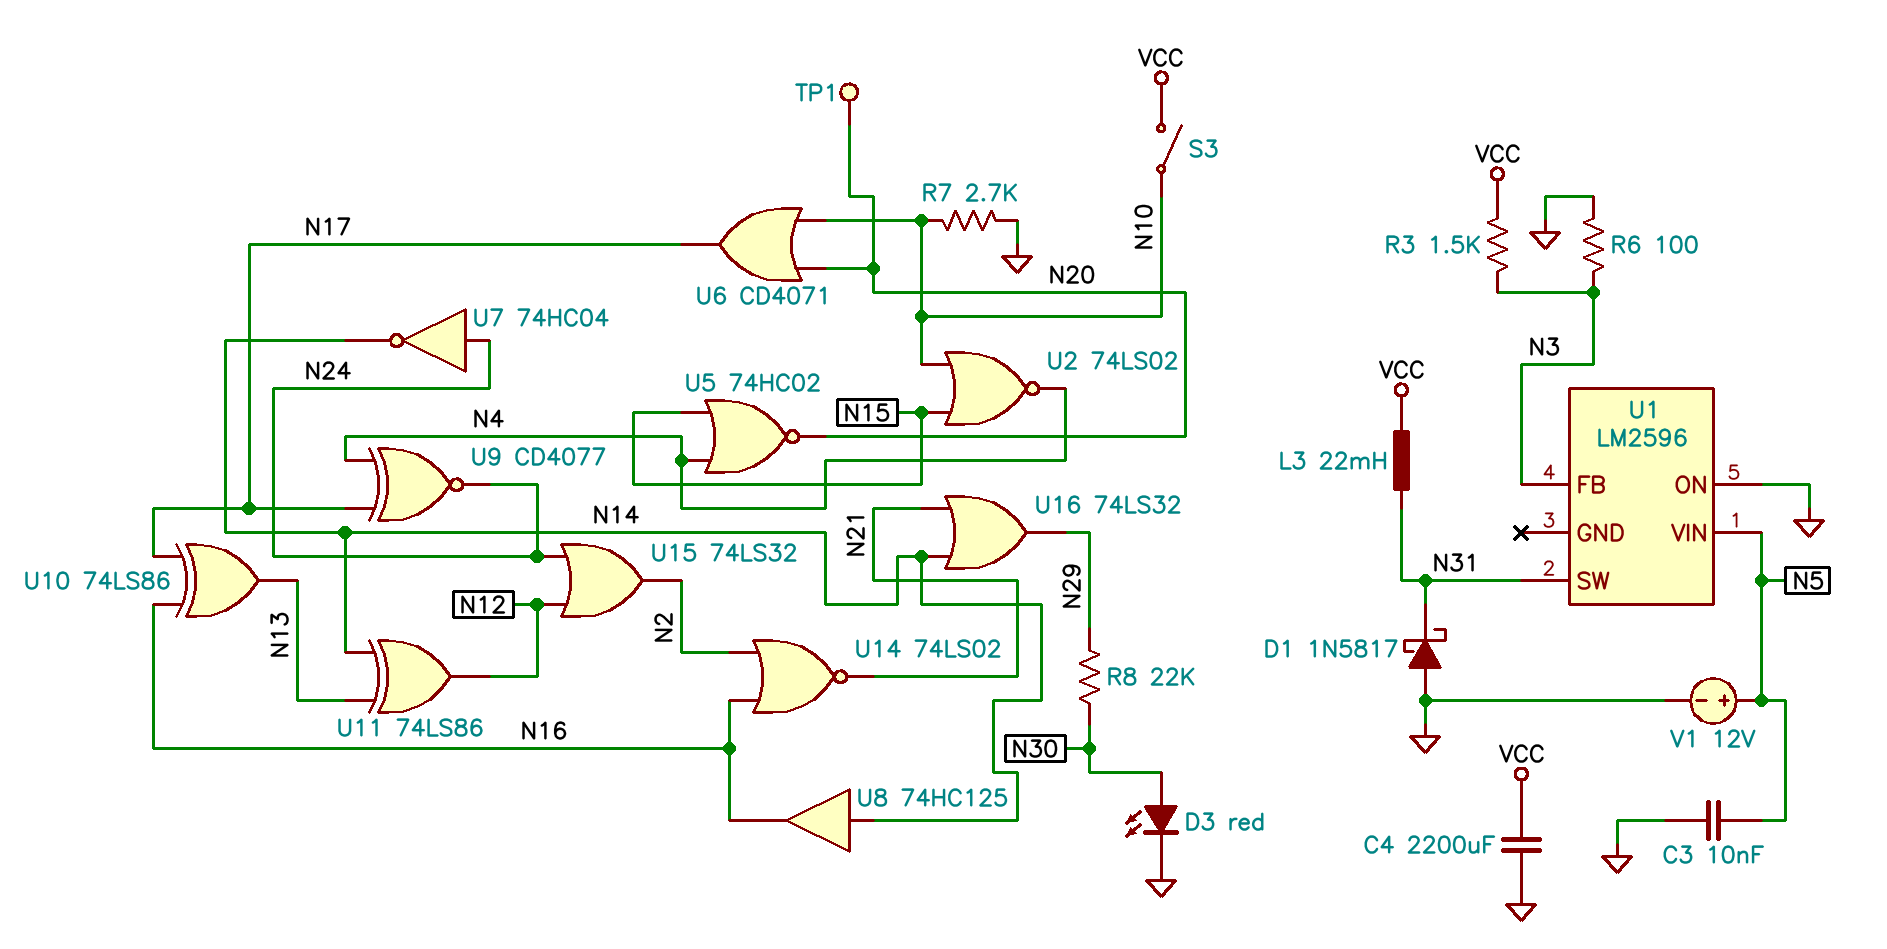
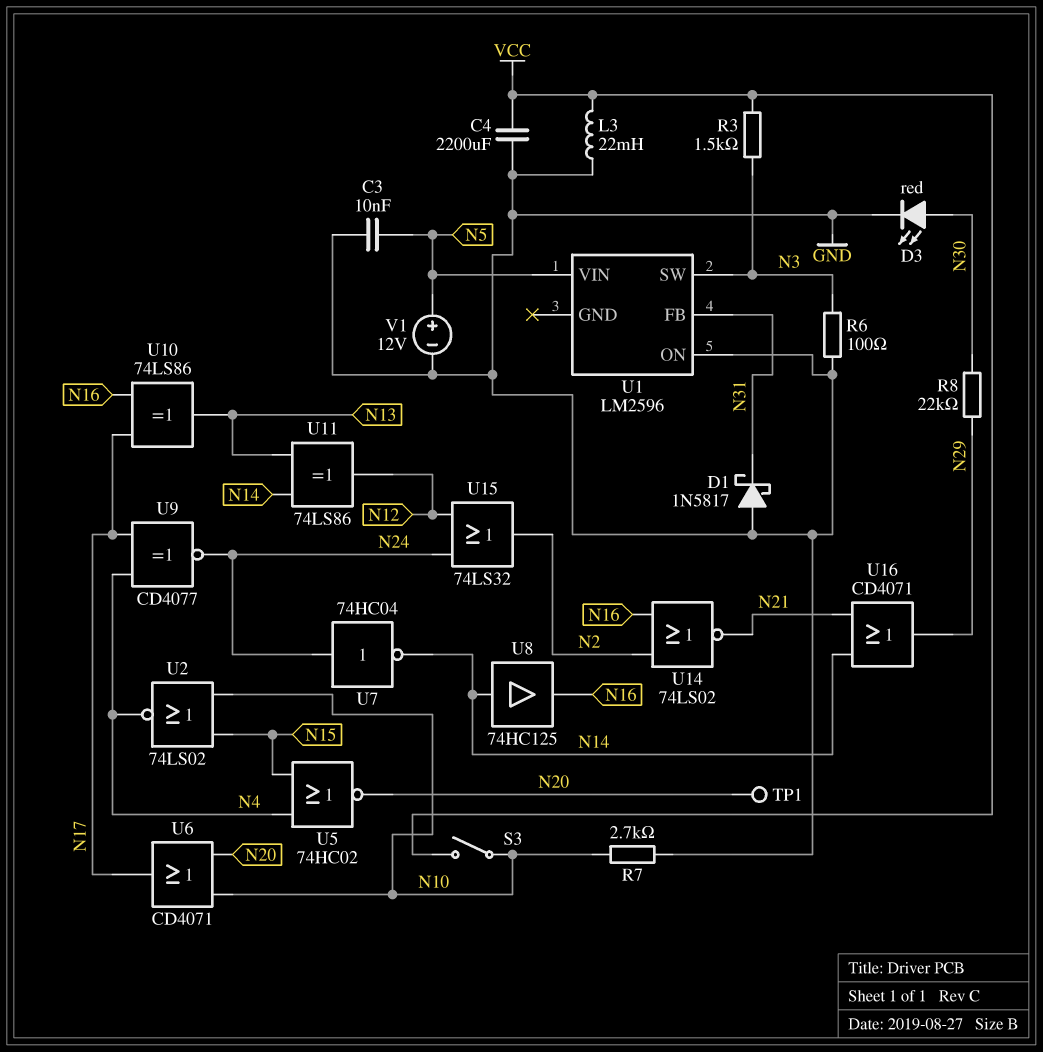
L3: 22mH (N31, VCC) -> 22mH (GND, VCC)
U1 pin FB: N3 -> N31
U1 pin SW: N31 -> N3
U16: OR 74LS32 (in N14, in N21, out N29) -> OR CD4071 (in N14, in N21, out N29)

